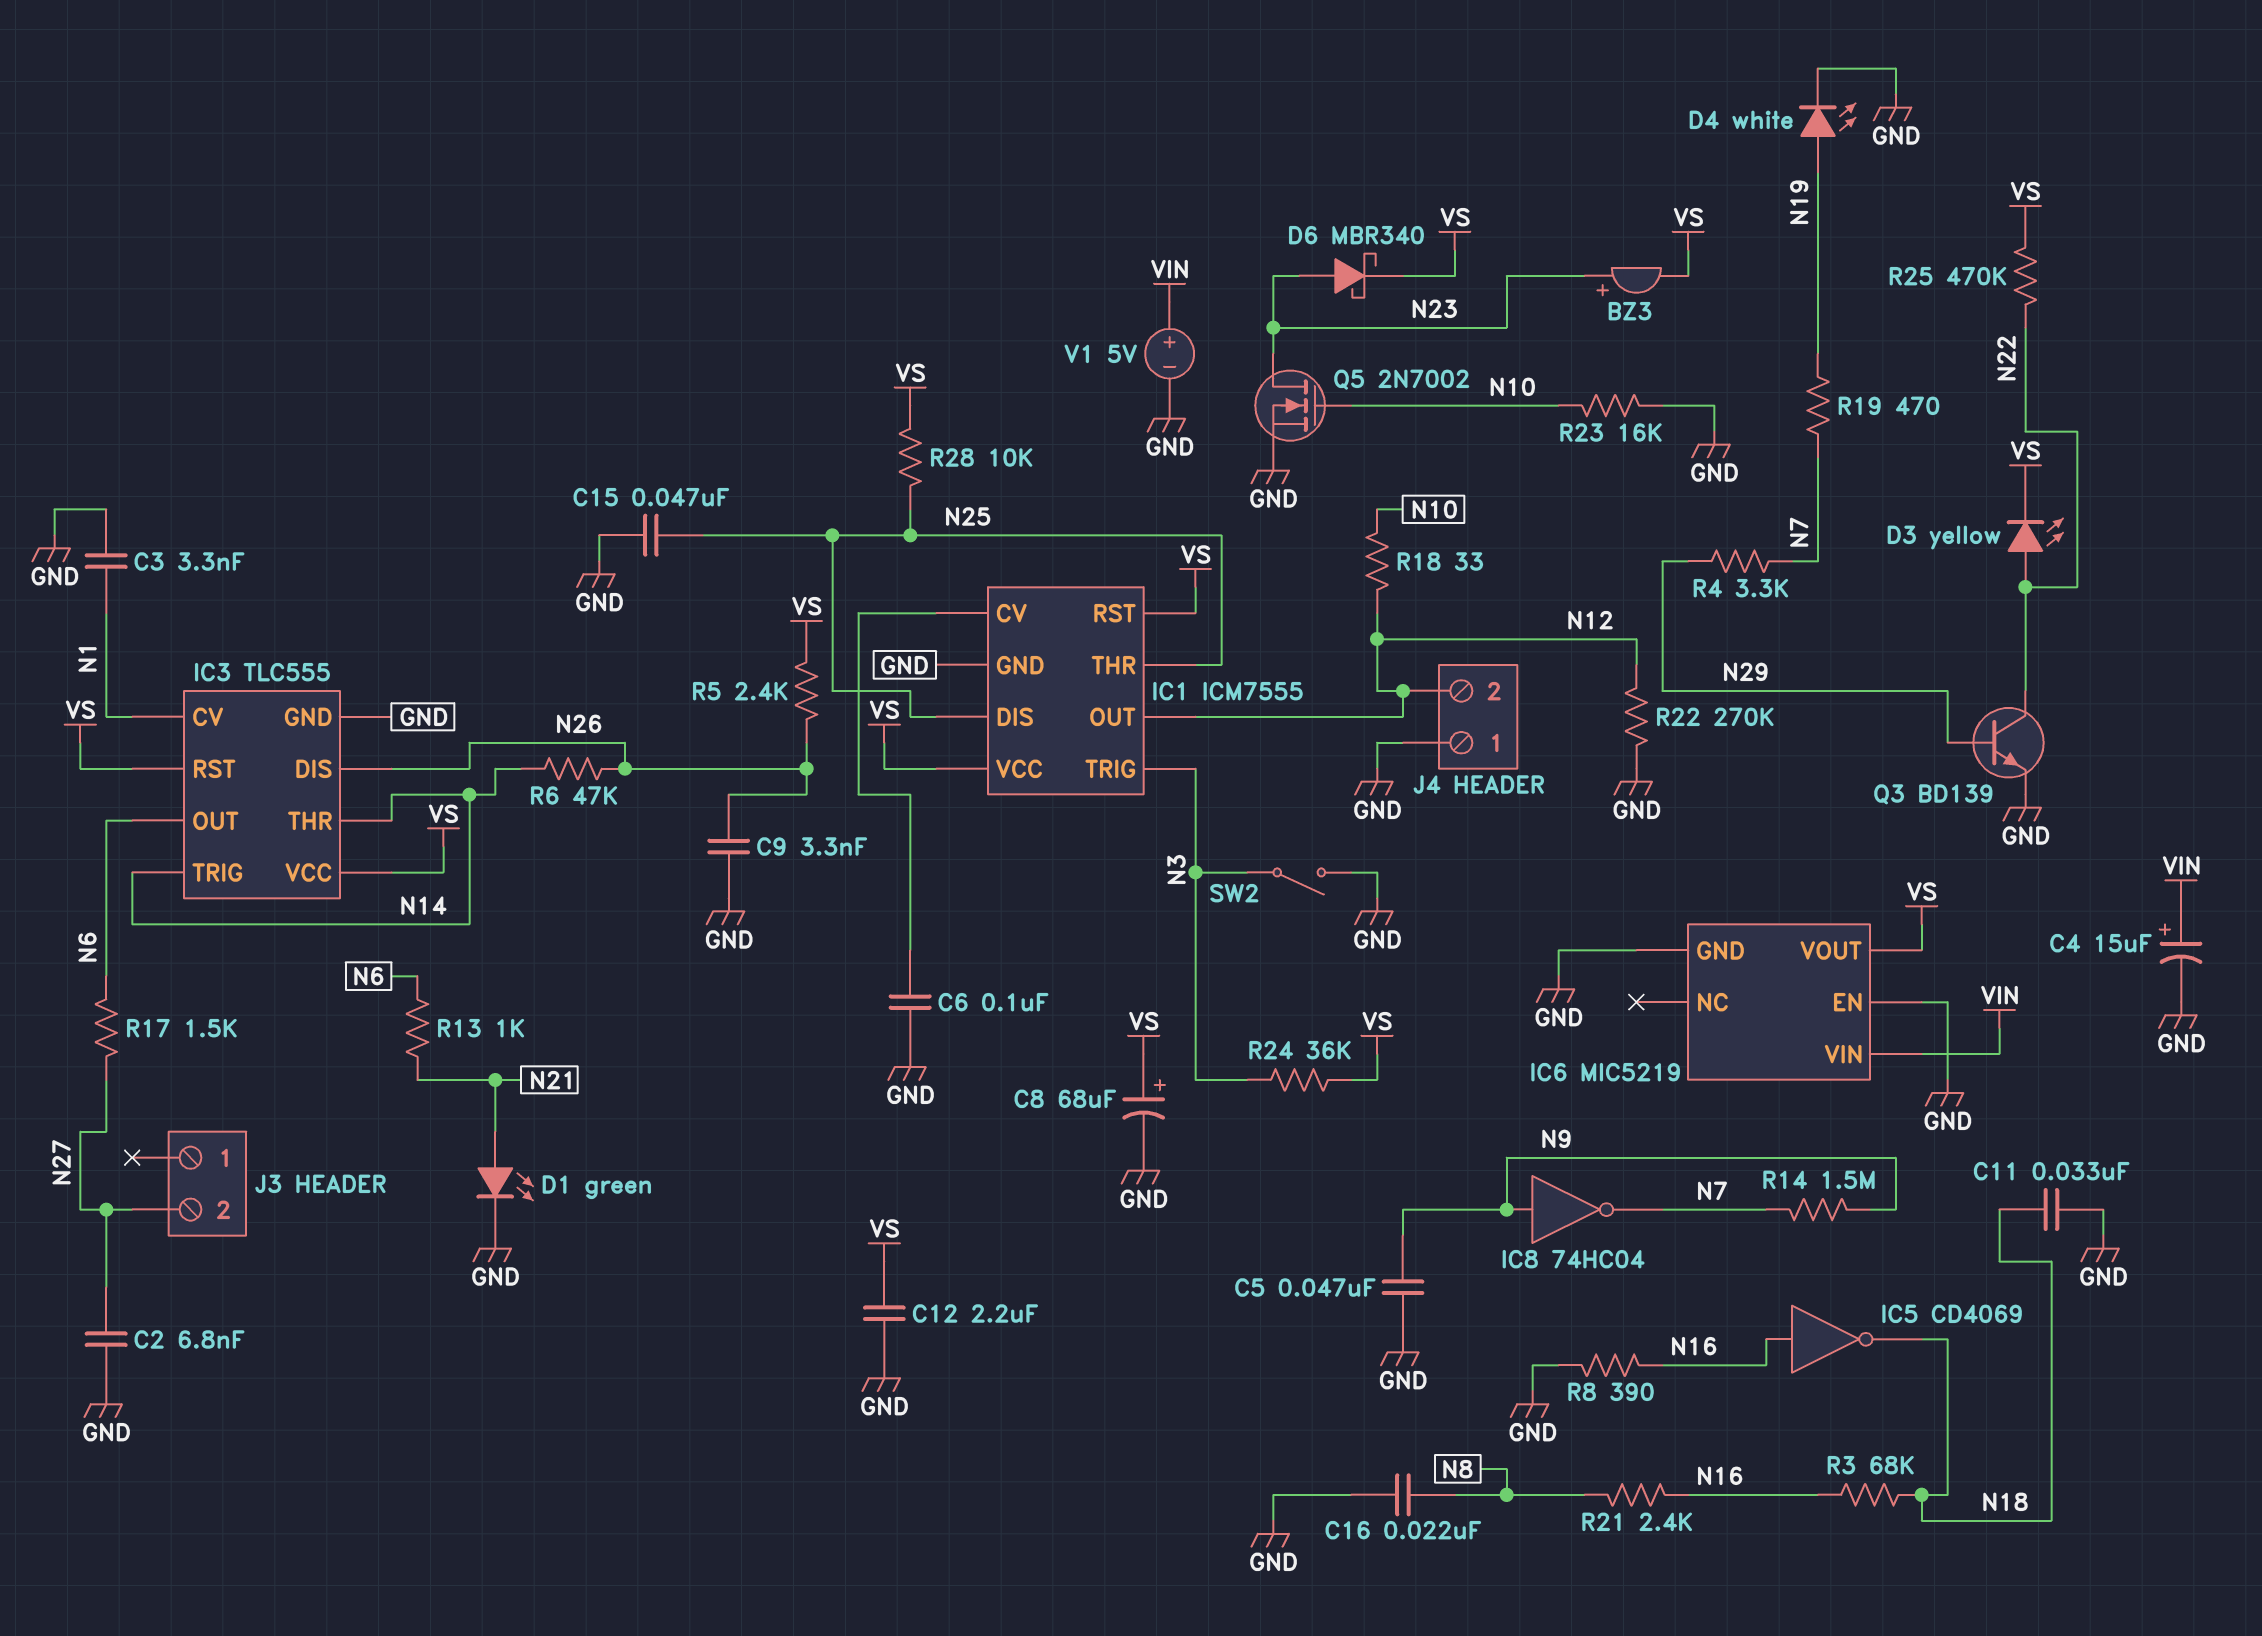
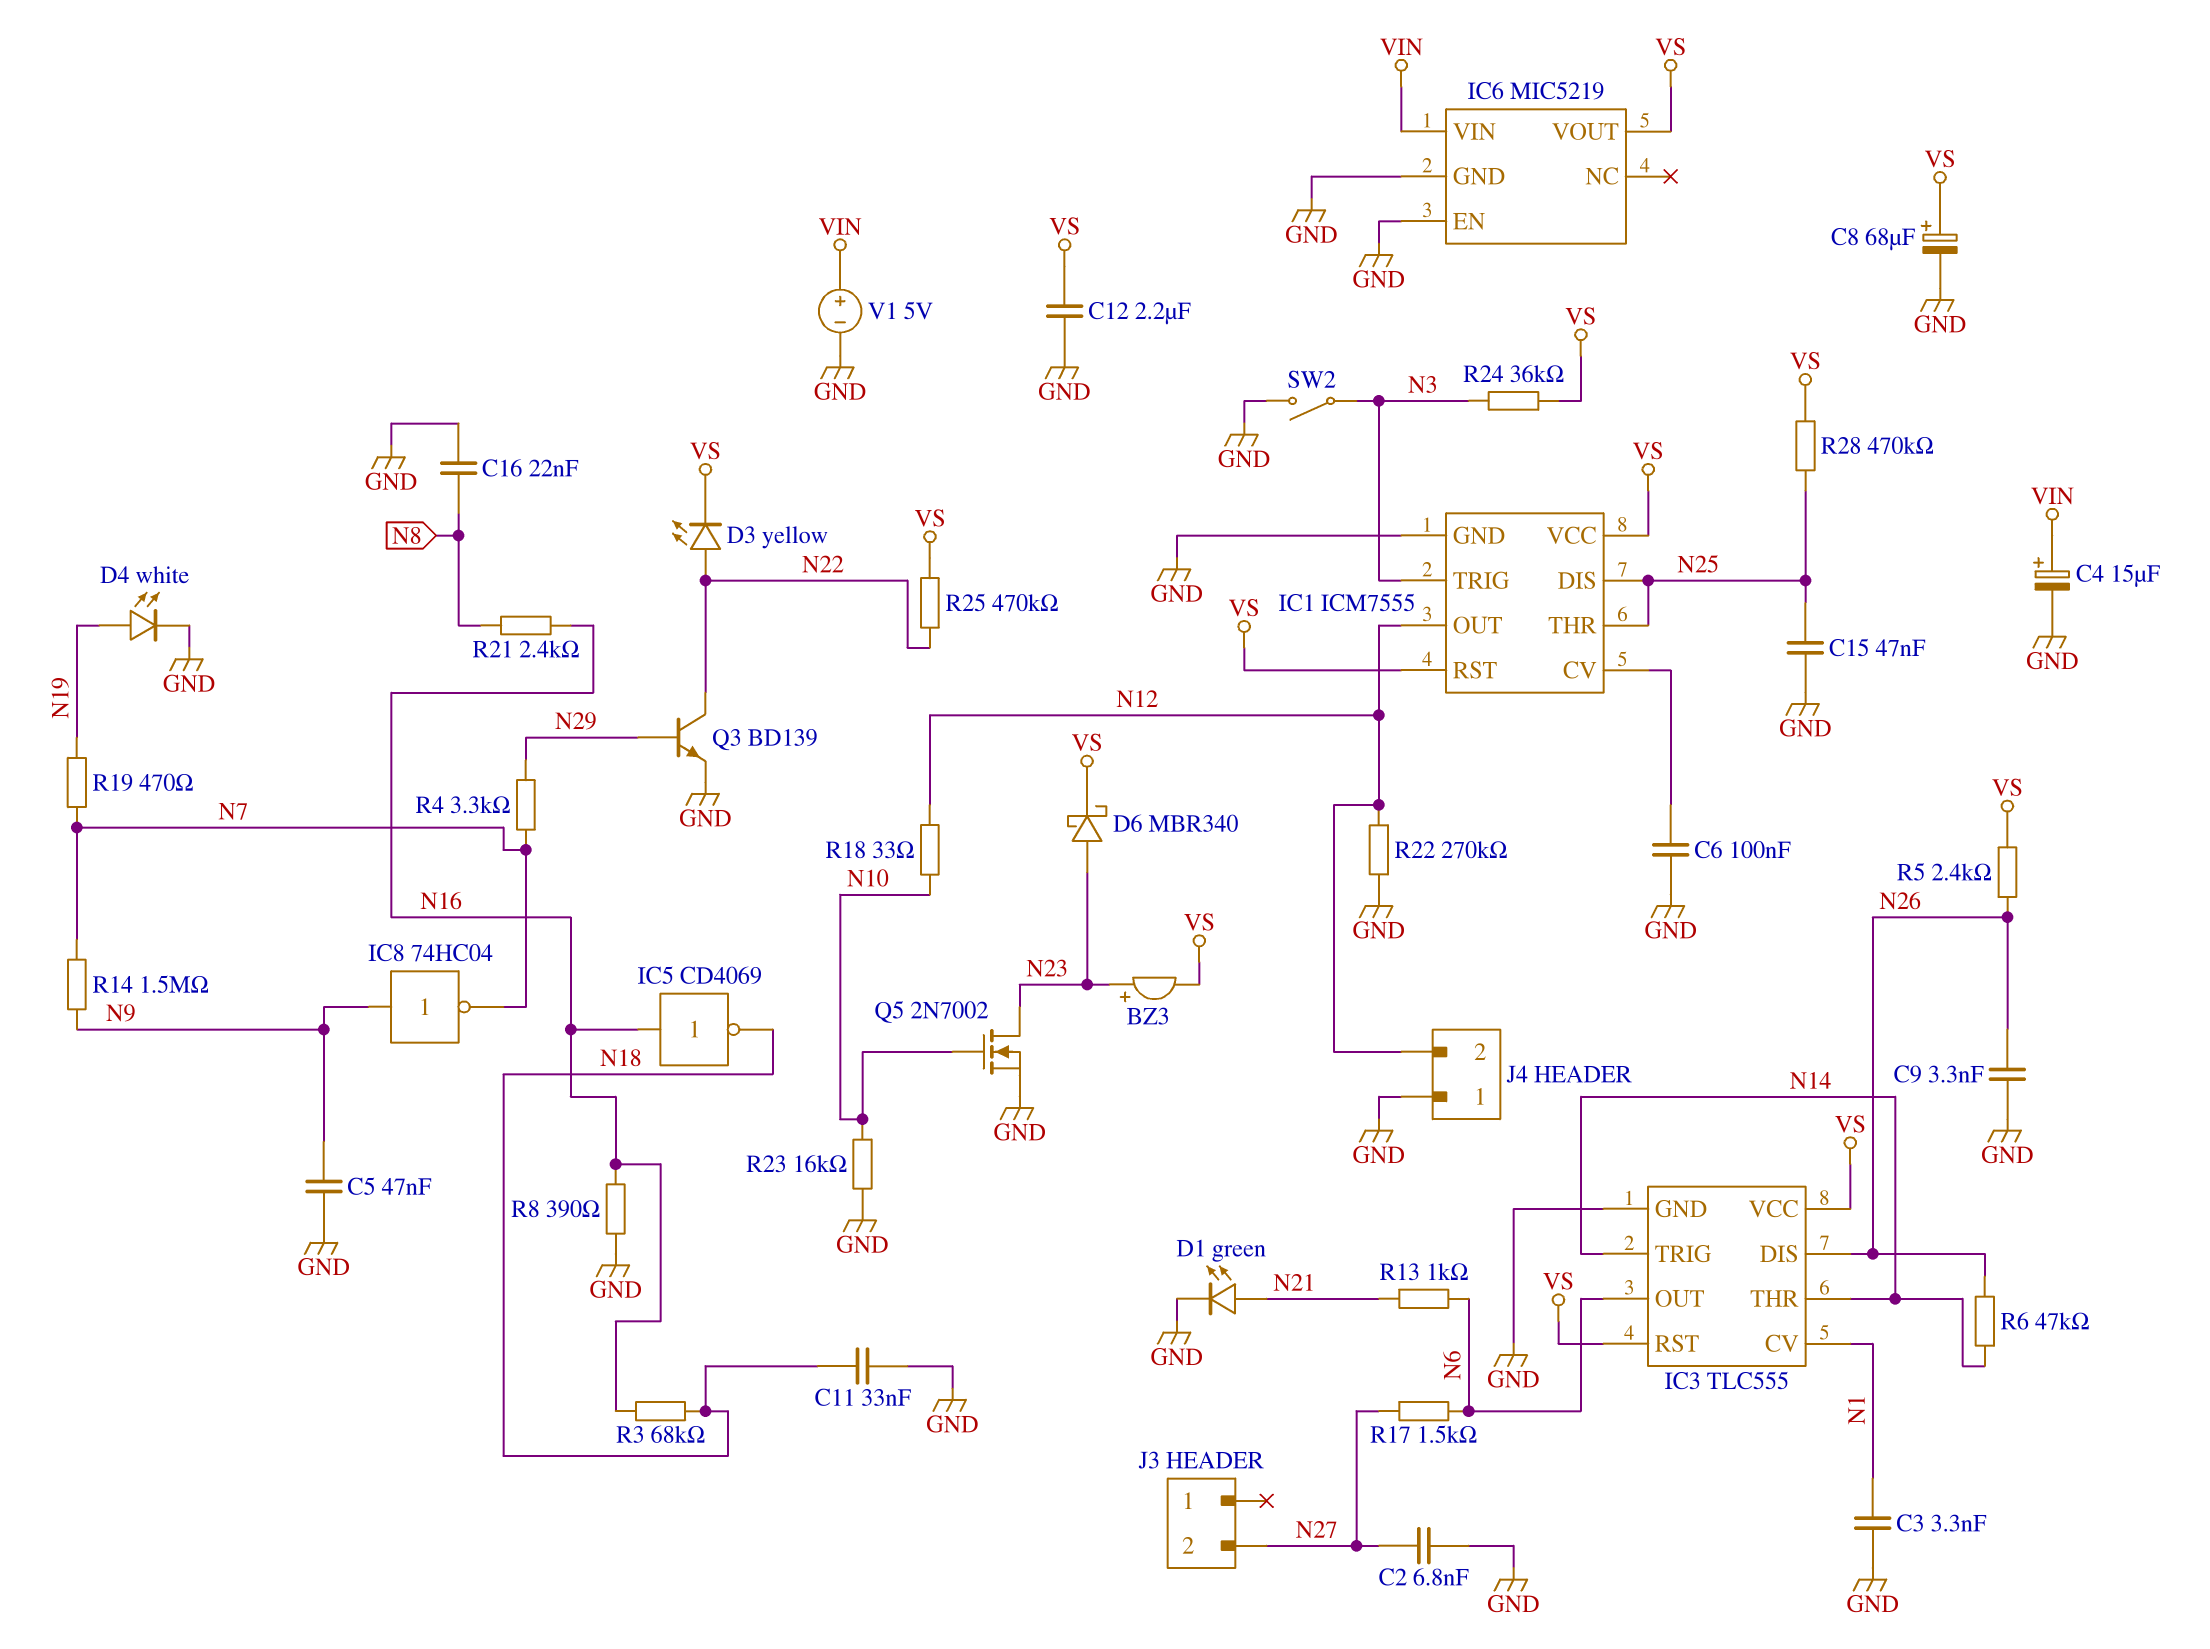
R28: 10k (N25, VS) -> 470k (N25, VS)

